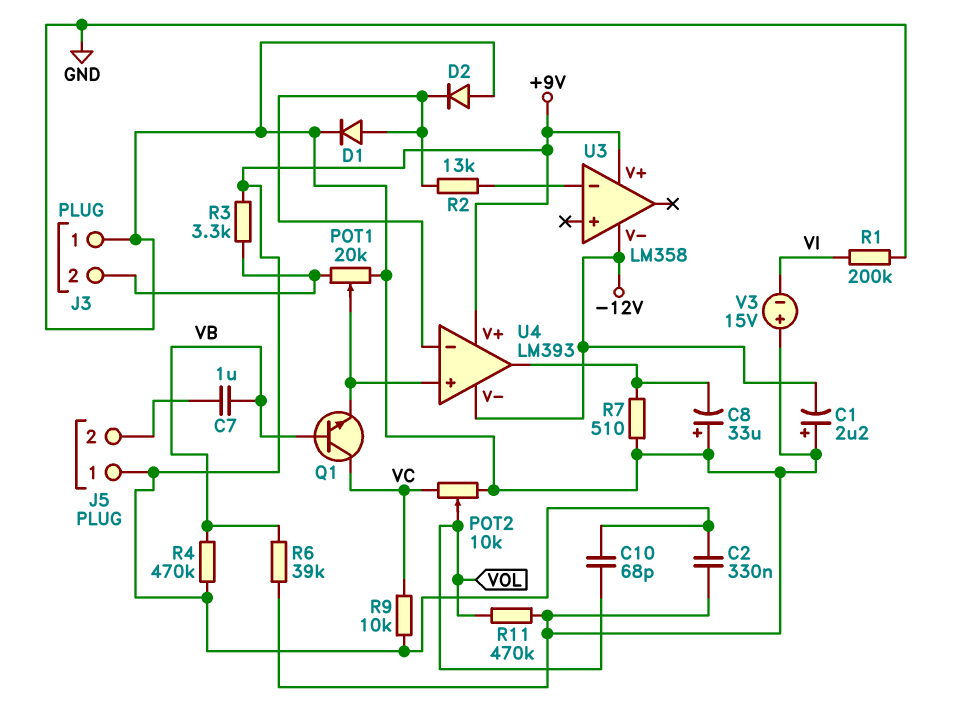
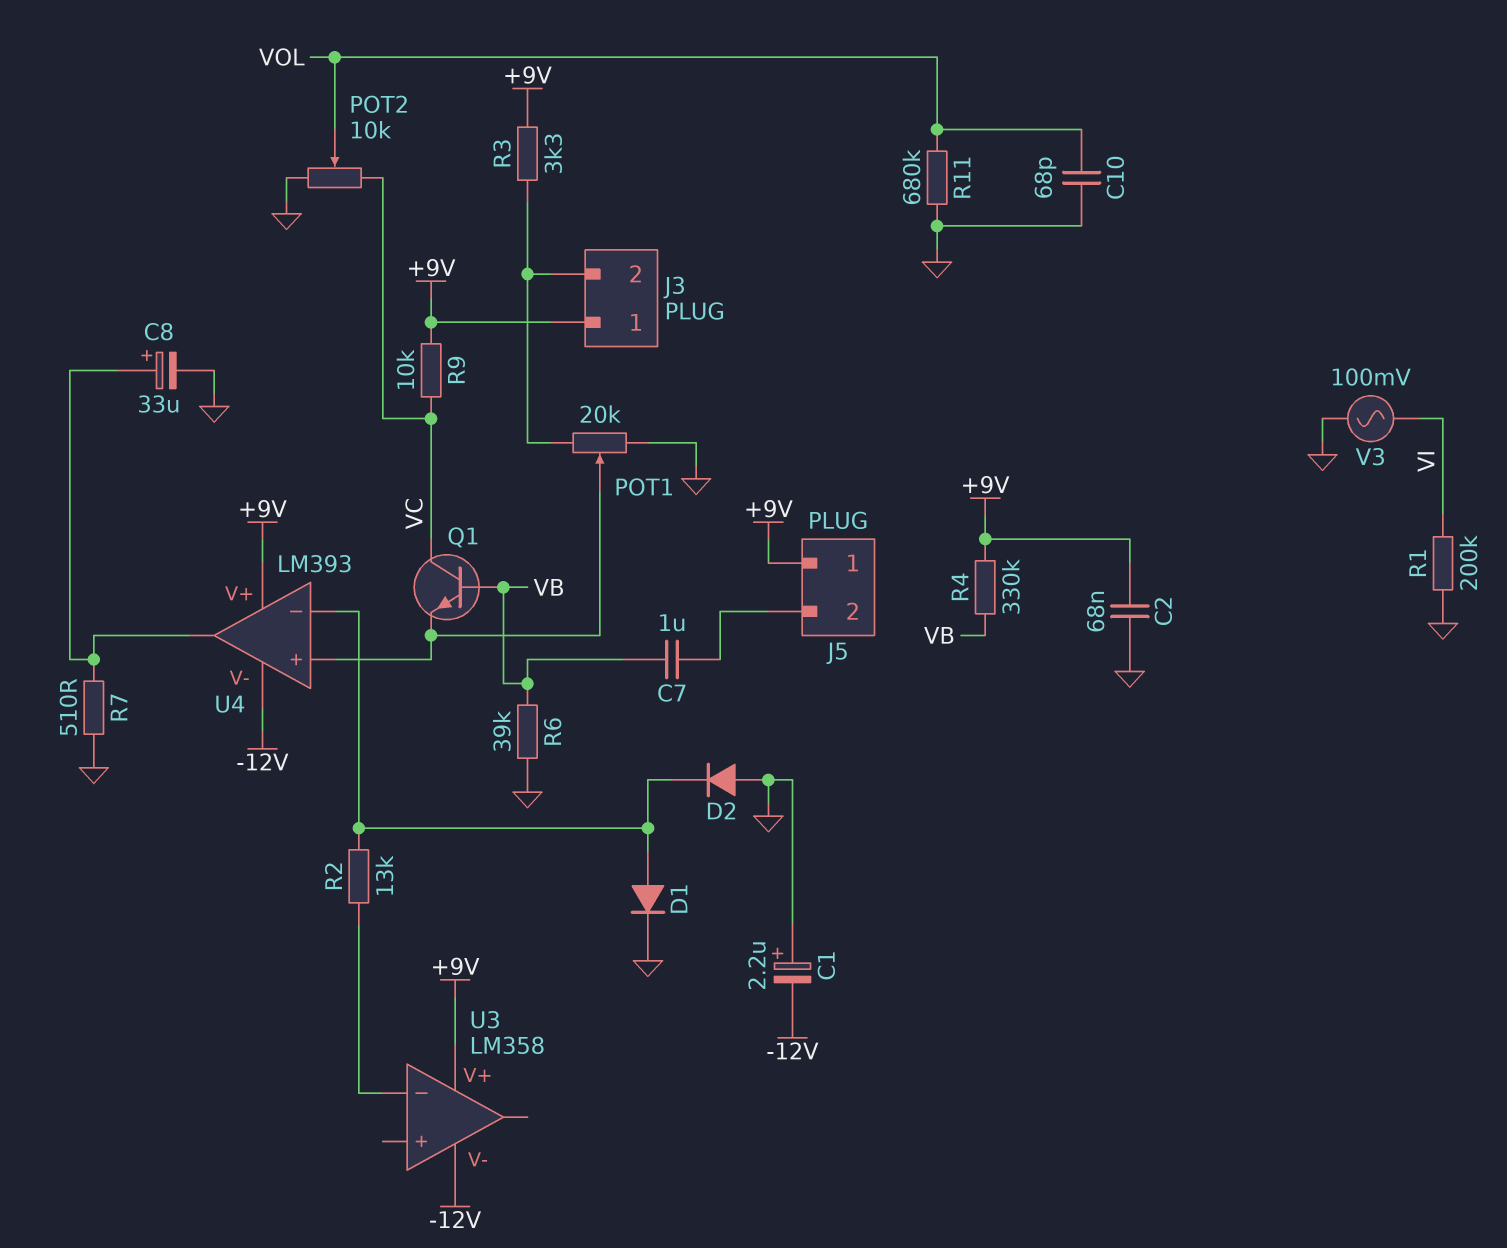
C2: 330nF (+9V, GND) -> 68nF (+9V, GND)
C8: 33uF (plus GND, minus U4/out) -> 33uF (plus U4/out, minus GND)
C10: 68pF (+9V, VOL) -> 68pF (GND, VOL)
J3 pin 1: GND -> +9V
R4: 470k (+9V, VB) -> 330k (+9V, VB)
R11: 470k (GND, VOL) -> 680k (GND, VOL)
V3: 15V (plus GND, minus VI) -> AC 100mV (GND, VI)

